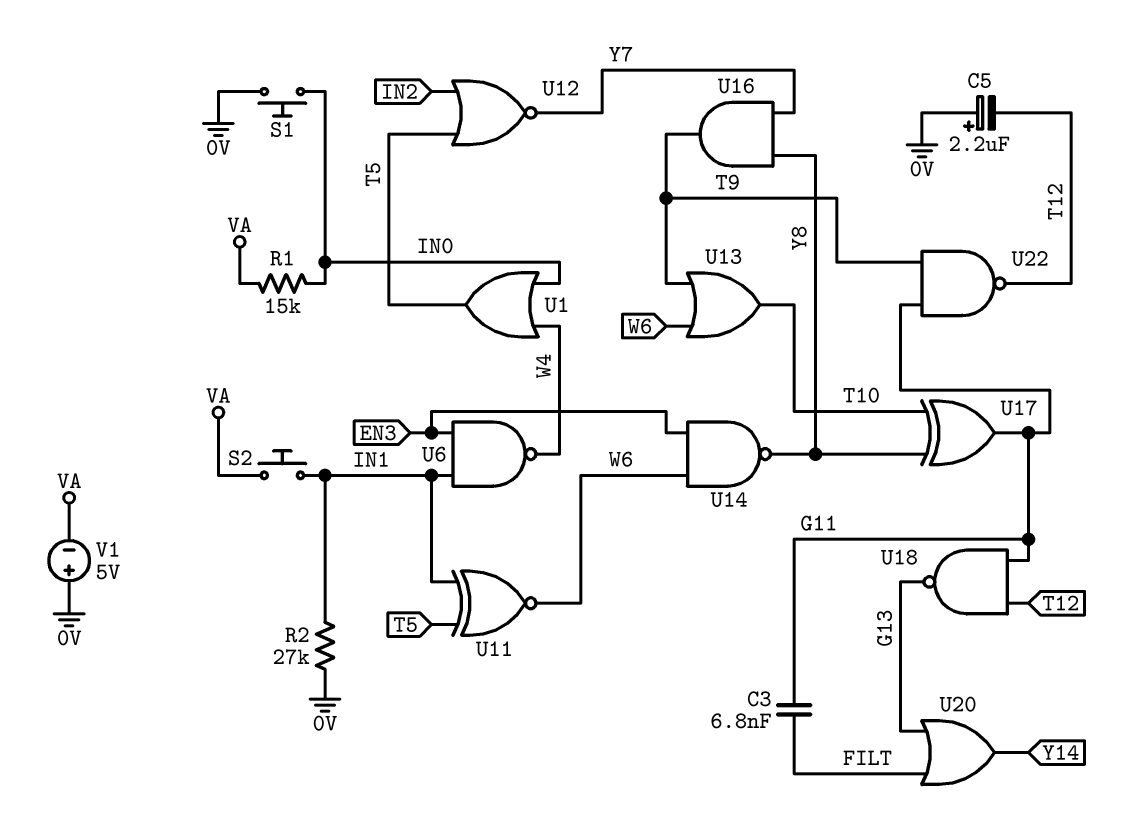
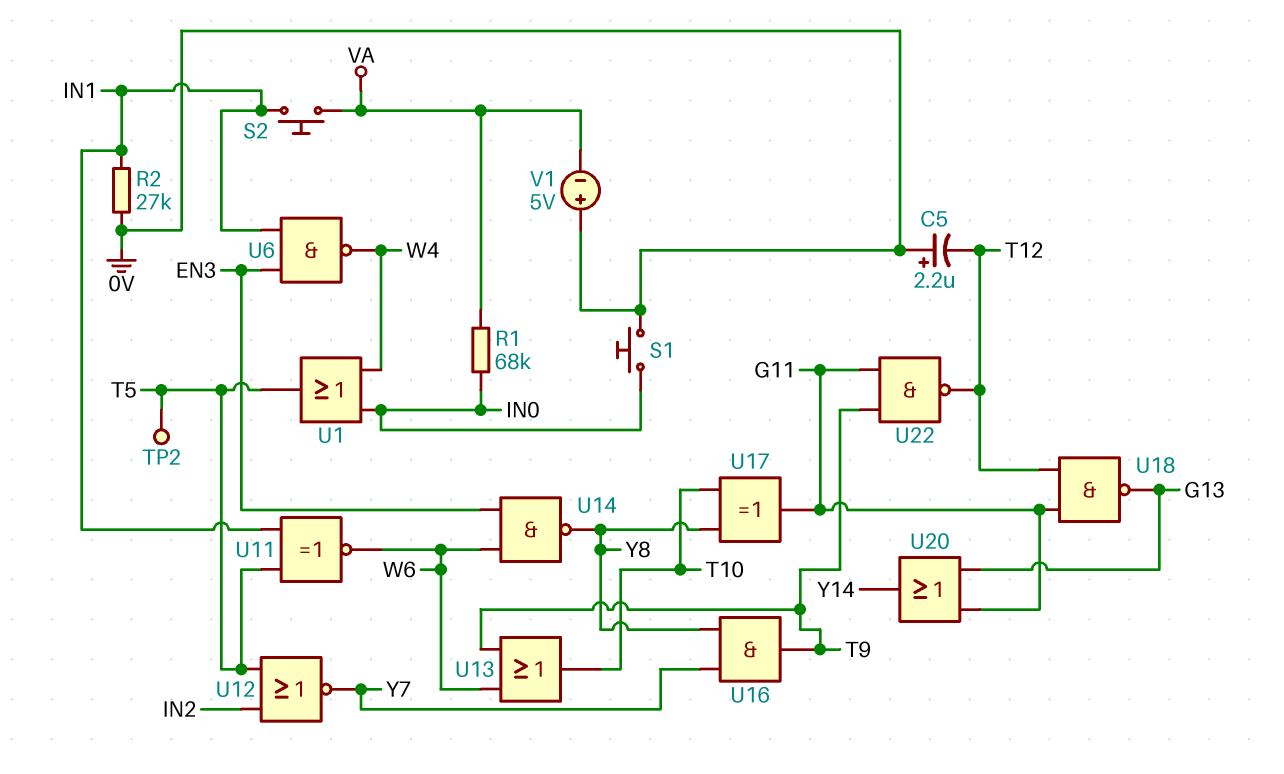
C3: 6.8nF (FILT, G11) -> none
R1: 15k (IN0, VA) -> 68k (IN0, VA)
TP2: none -> test point (T5)
U20: OR (in FILT, in G13, out Y14) -> OR (in G11, in G13, out Y14)

